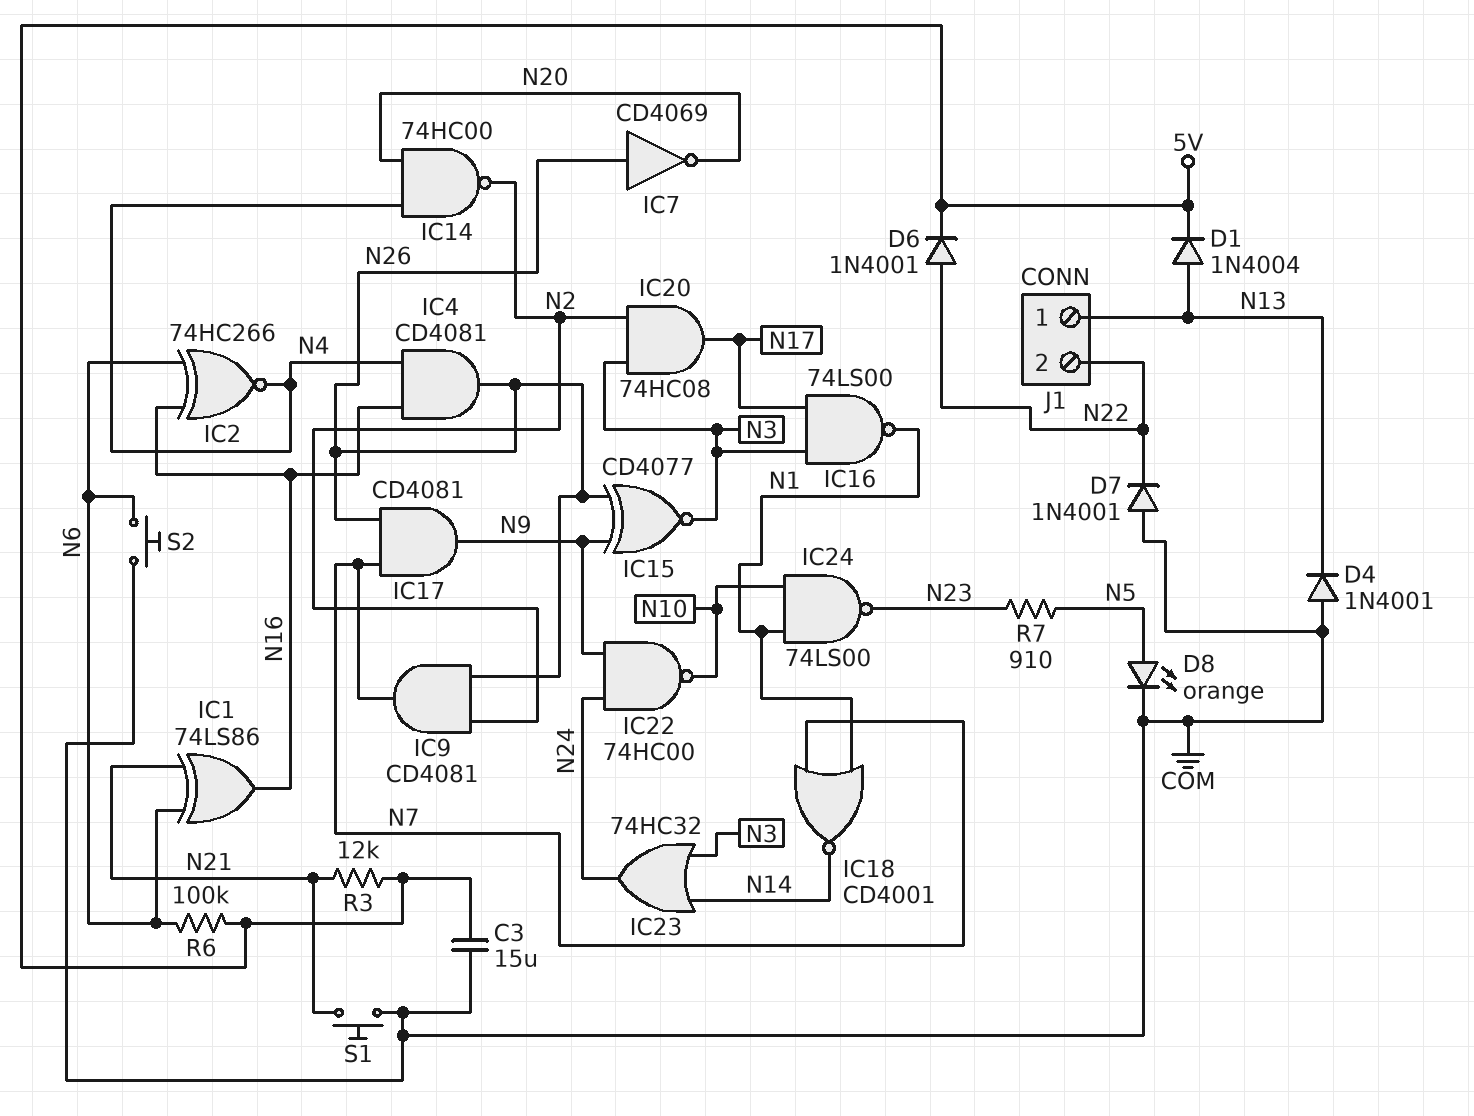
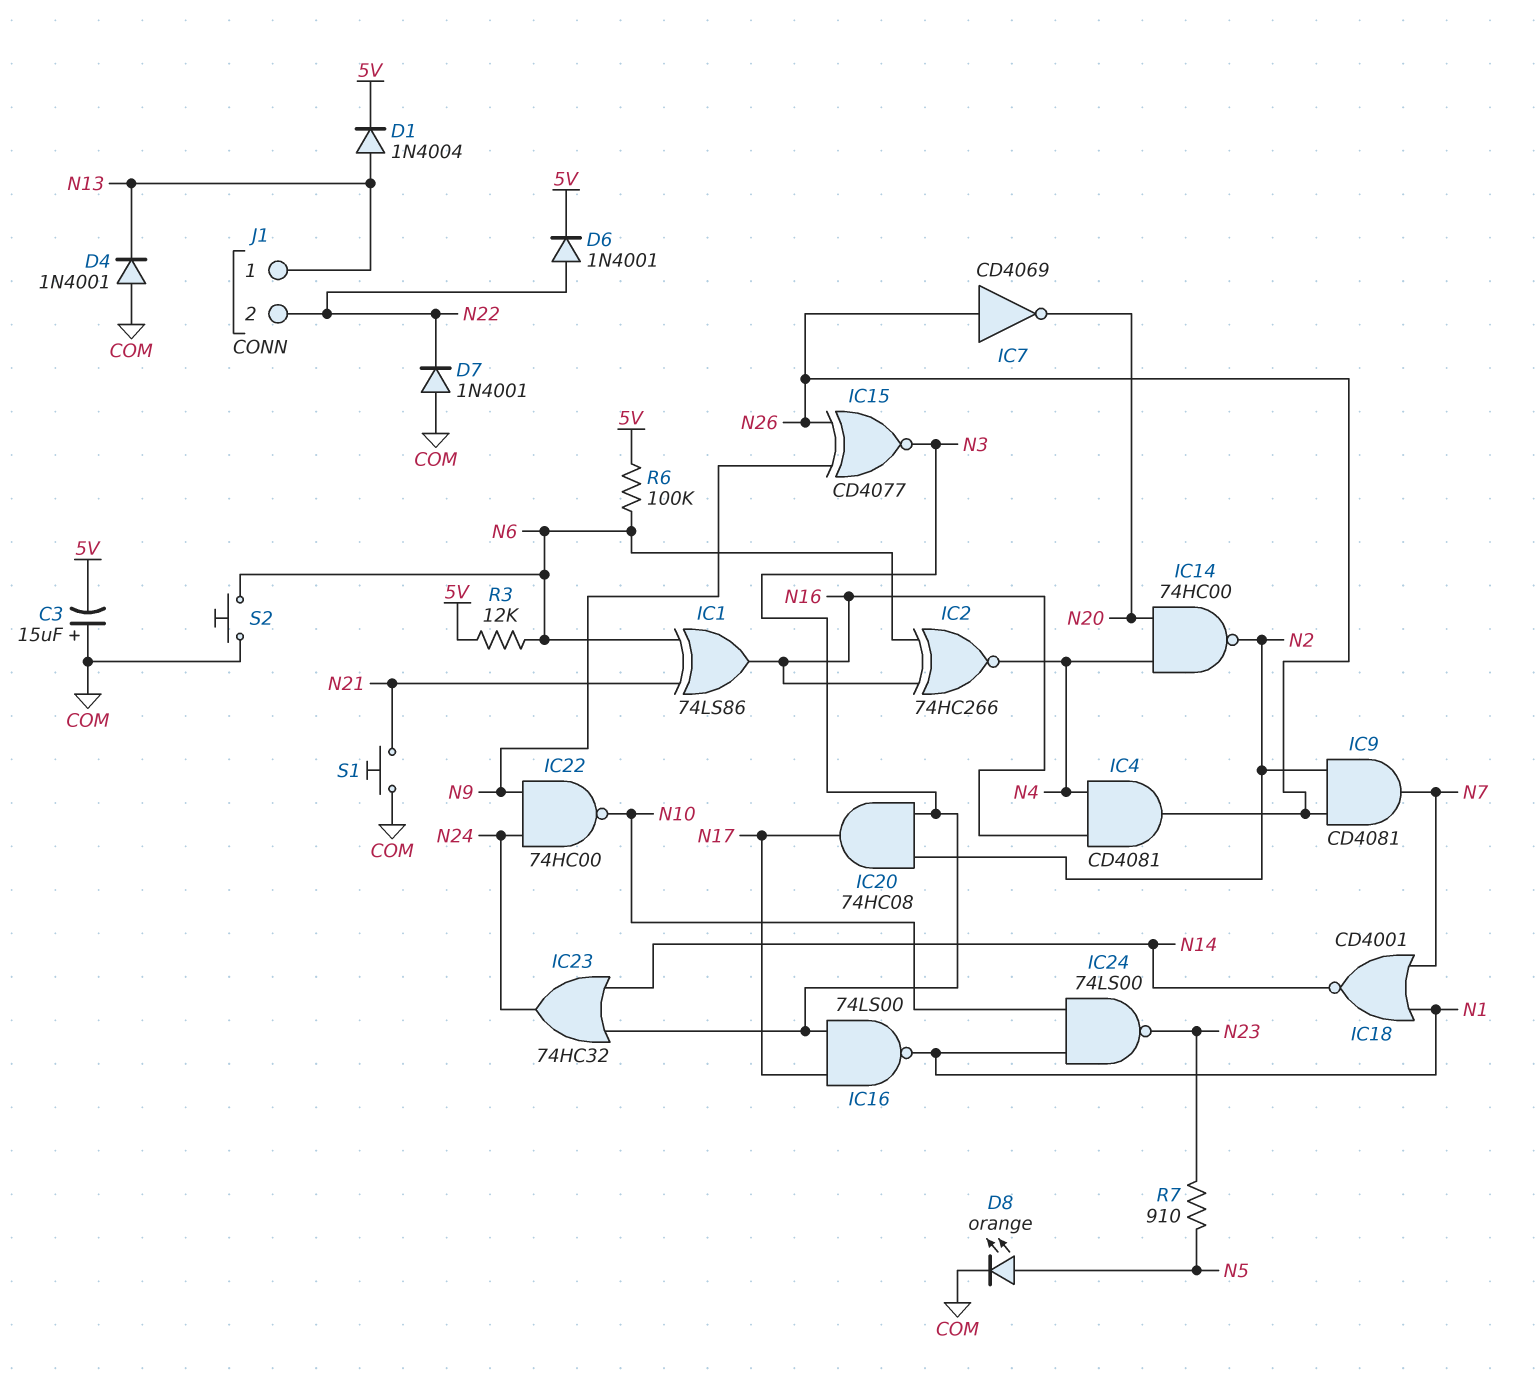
C3: 15uF (5V, COM) -> 15uF (plus COM, minus 5V)
IC17: AND CD4081 (in N7, in N26, out N9) -> none
R3: 12k (5V, N21) -> 12k (5V, N6)

